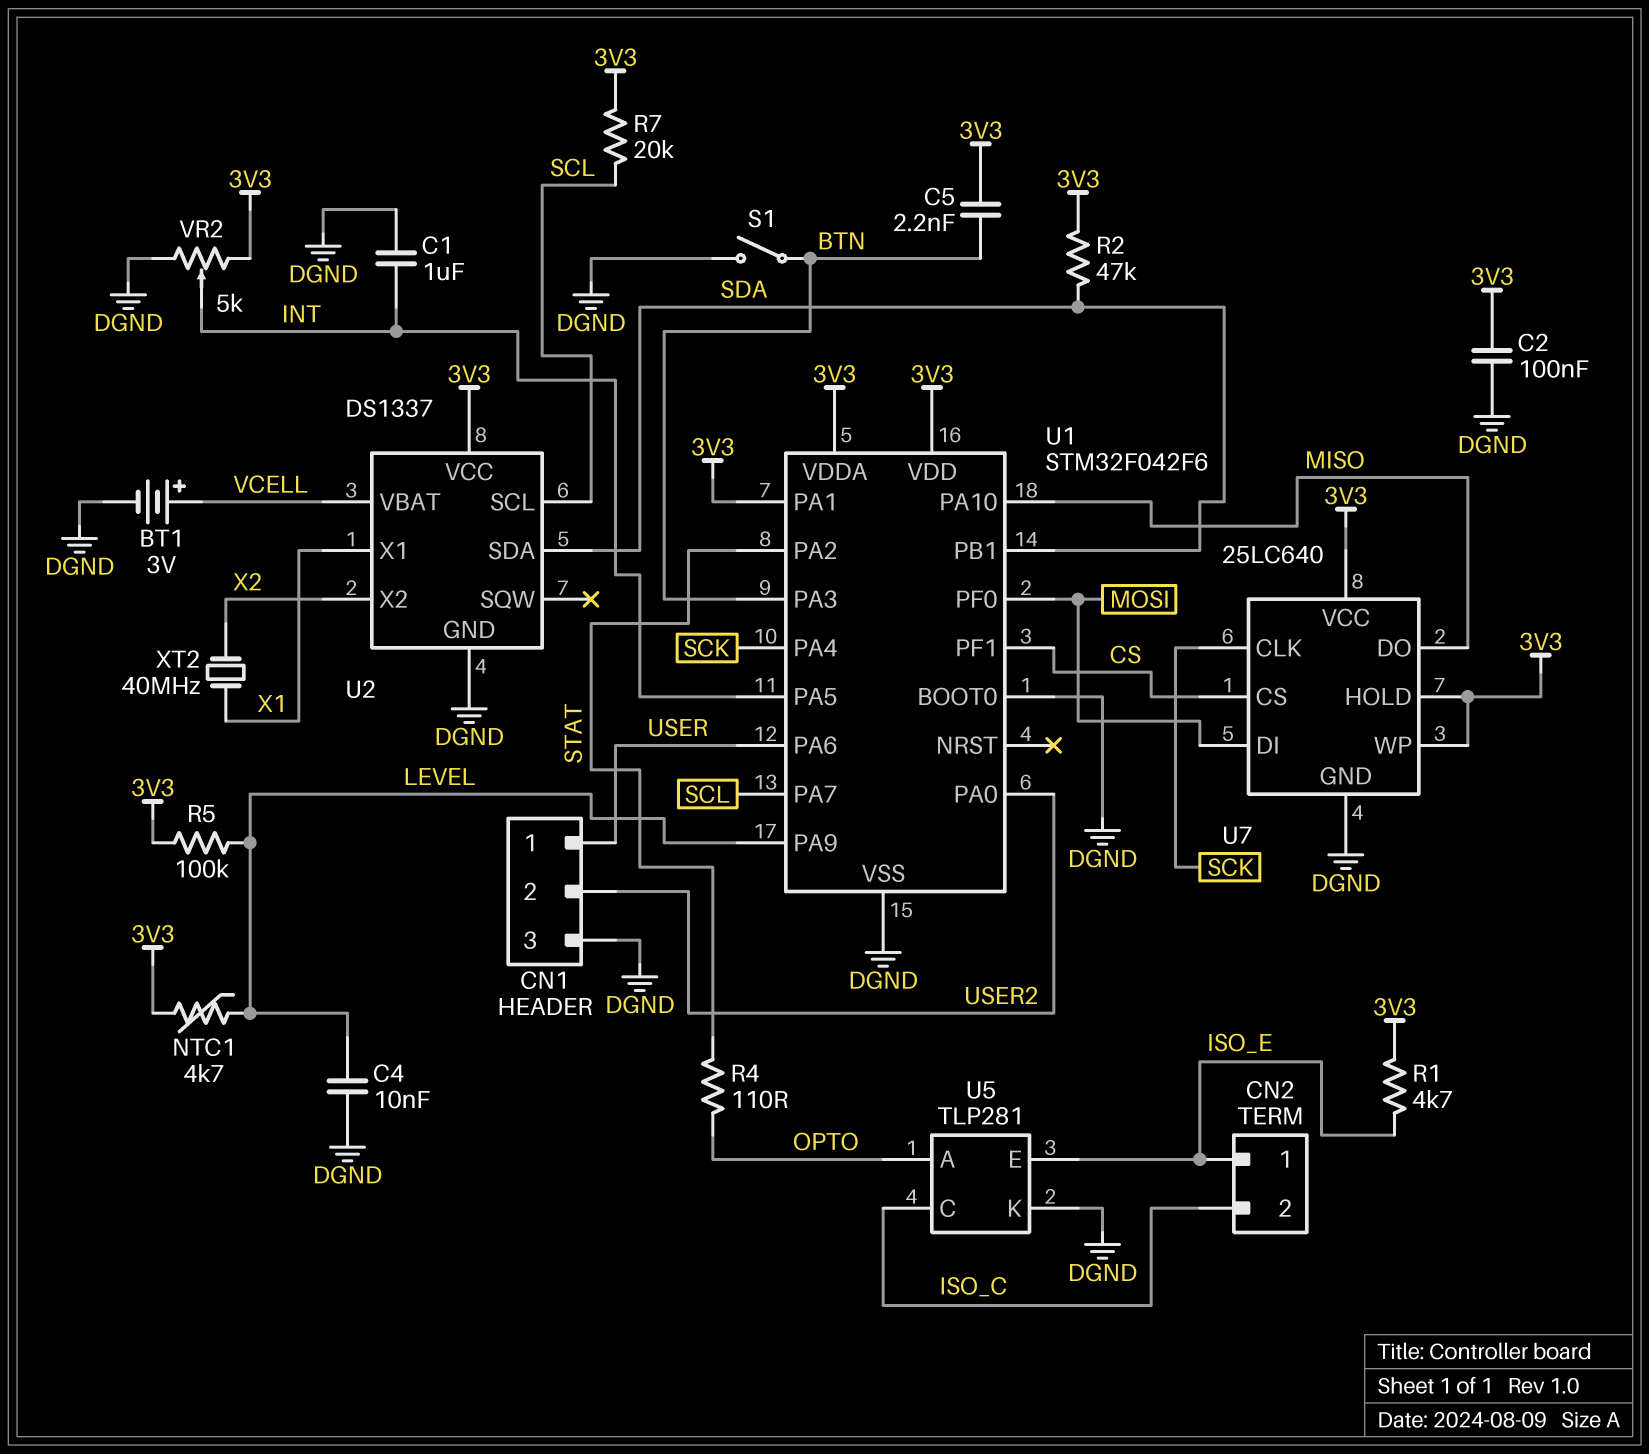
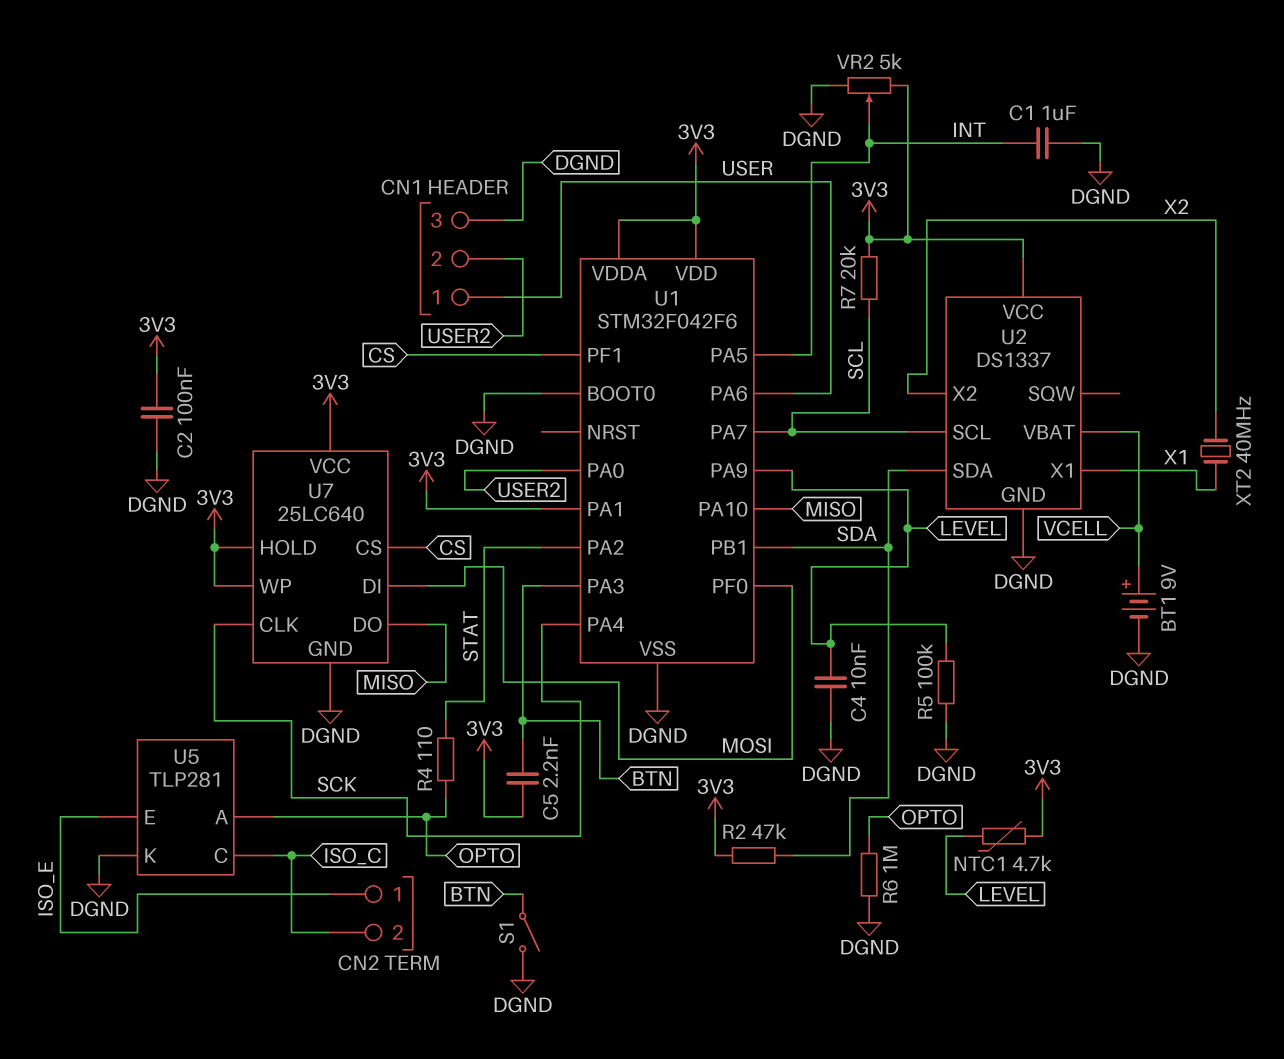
BT1: 3V (plus VCELL, minus DGND) -> 9V (plus VCELL, minus DGND)
R1: 4.7k (3V3, ISO_E) -> none
R5: 100k (3V3, LEVEL) -> 100k (DGND, LEVEL)
R6: none -> 1M (DGND, OPTO)

